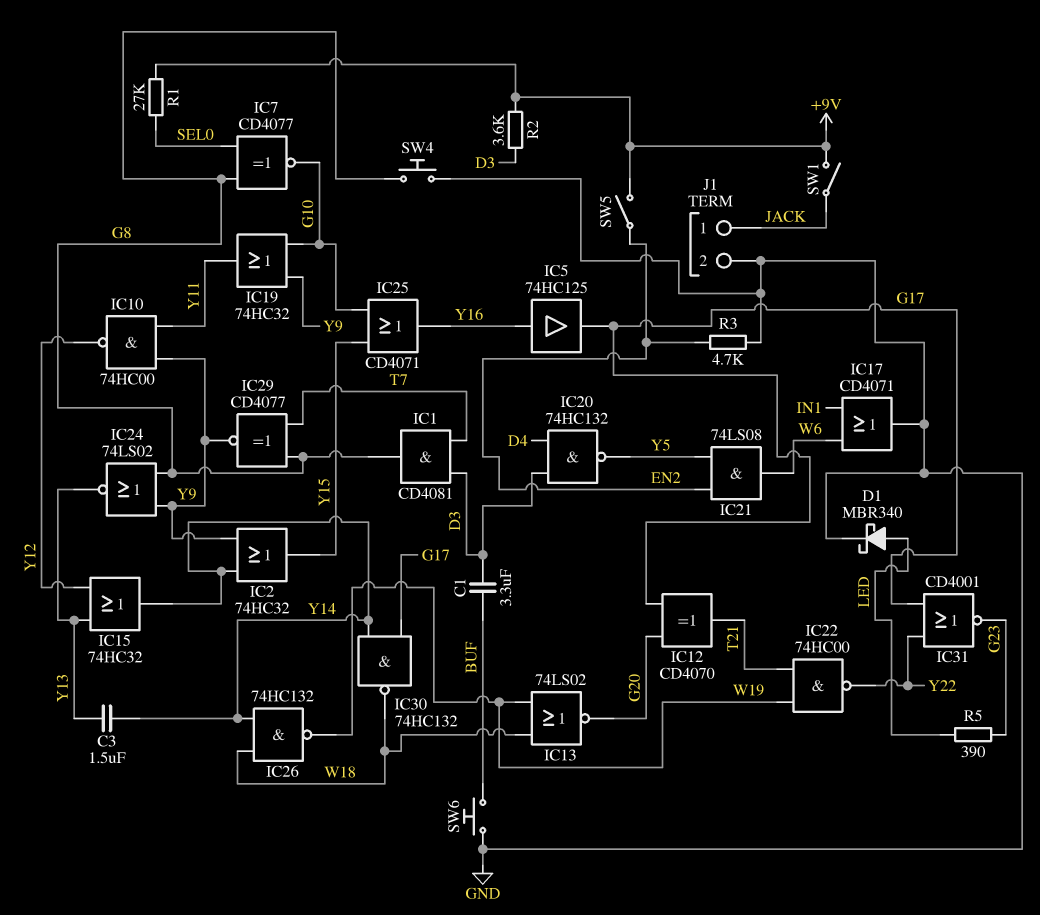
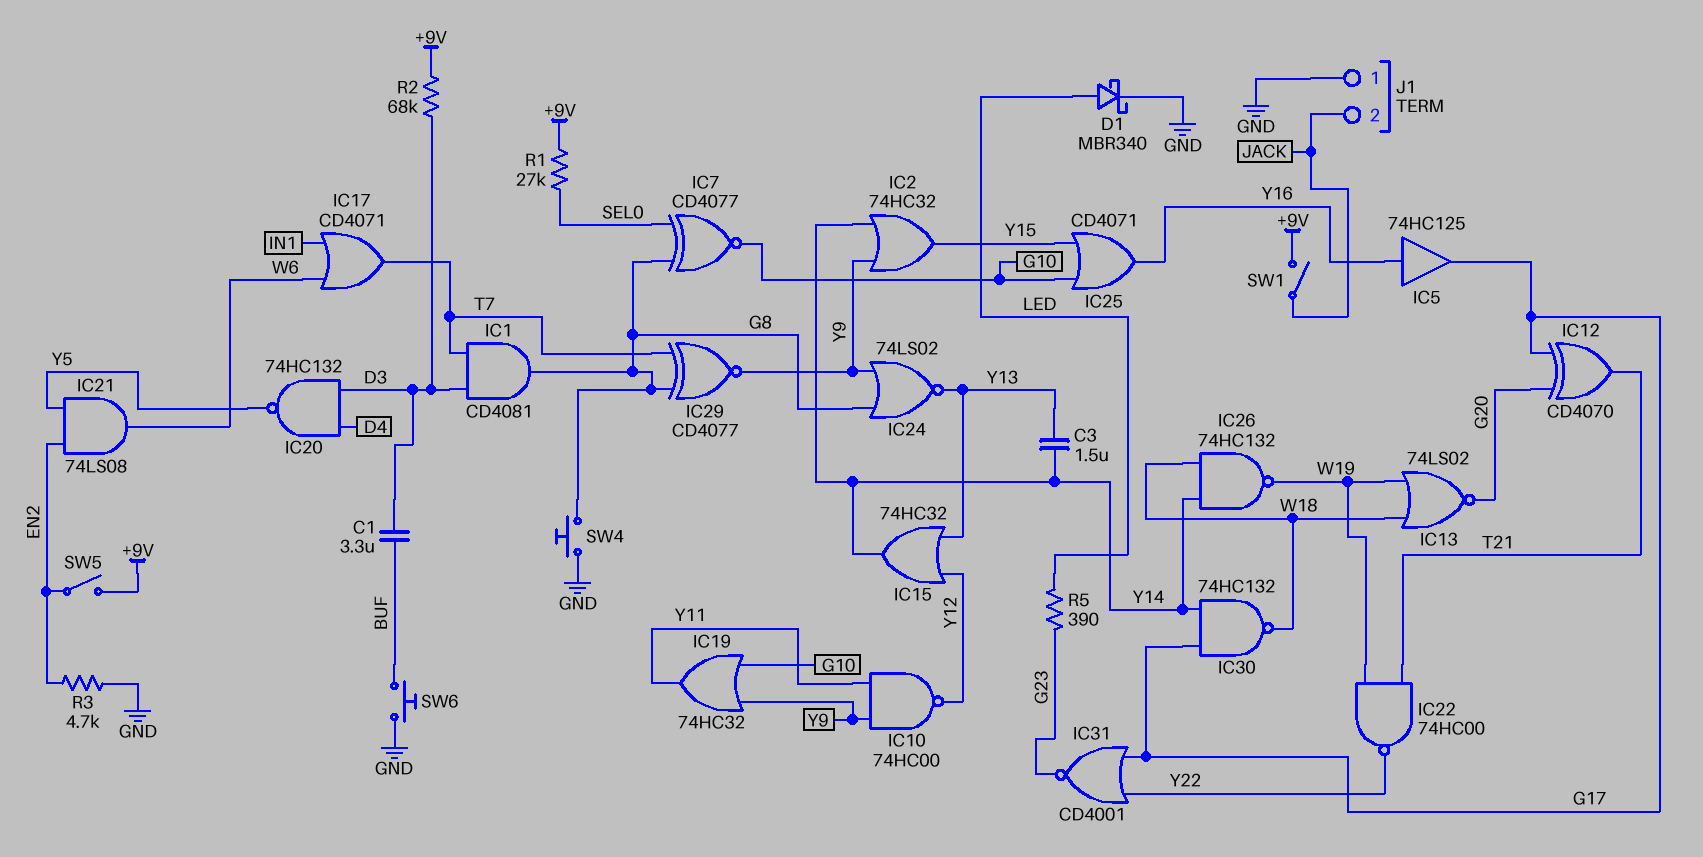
IC17: OR CD4071 (in IN1, in W6, out GND) -> OR CD4071 (in IN1, in W6, out T7)
J1 pin 1: JACK -> GND
J1 pin 2: GND -> JACK
R2: 3.6k (+9V, D3) -> 68k (+9V, D3)

